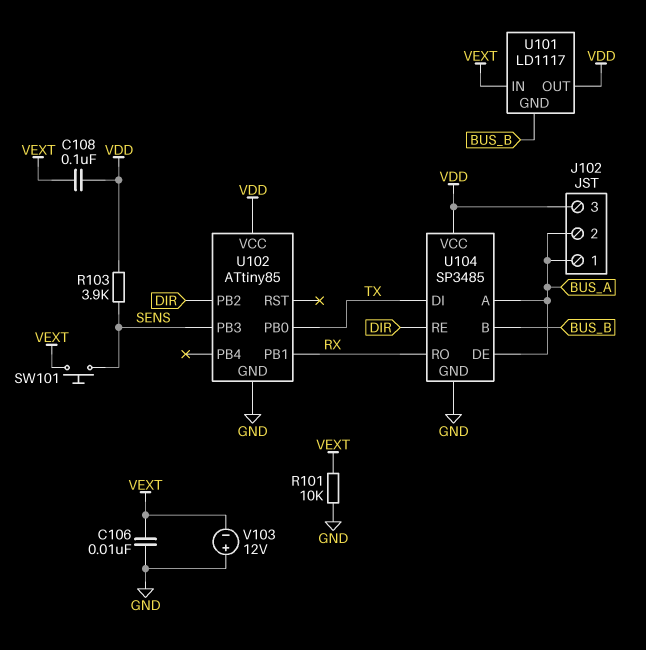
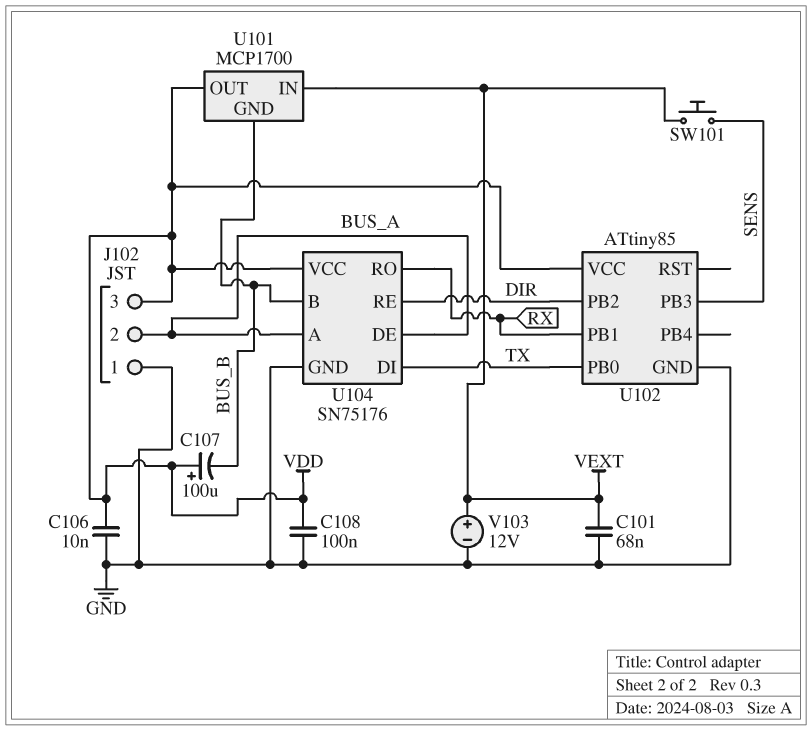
C101: none -> 68nF (GND, VEXT)
C106: 10nF (GND, VEXT) -> 10nF (GND, VDD)
C107: none -> 100uF (plus VDD, minus BUS_B)
C108: 100nF (VDD, VEXT) -> 100nF (GND, VDD)
J102 pin 1: BUS_A -> GND
R101: 10k (GND, VEXT) -> none
R103: 3.9k (SENS, VDD) -> none
U101: LD1117 -> MCP1700
U104: SP3485 -> SN75176
V103: 12V (plus GND, minus VEXT) -> 12V (plus VEXT, minus GND)

